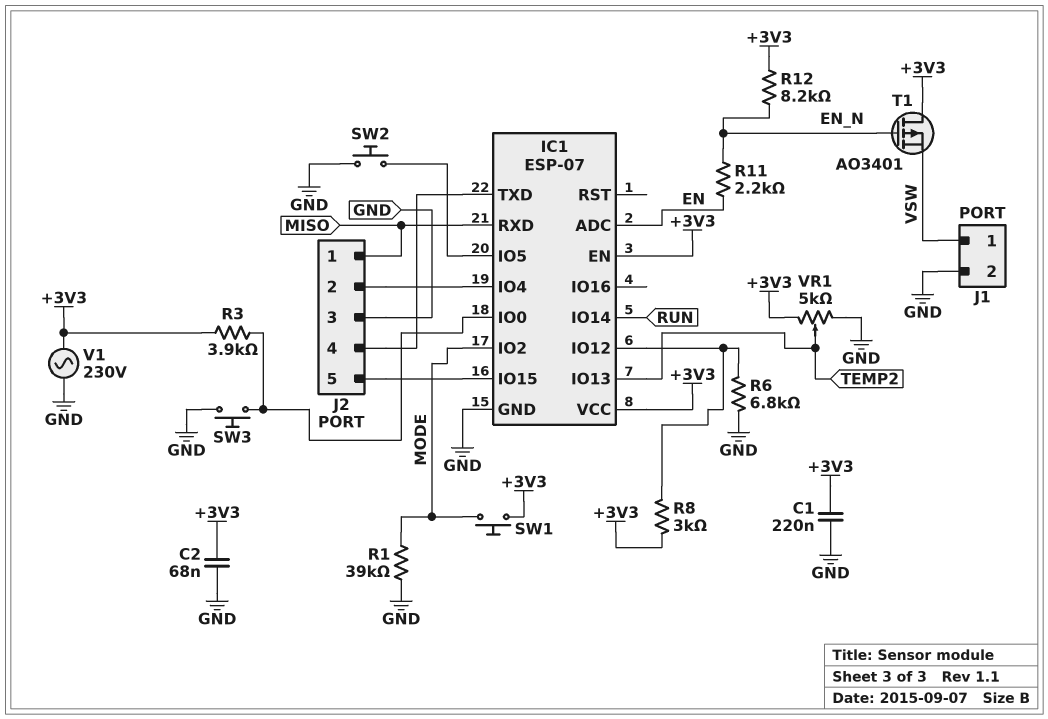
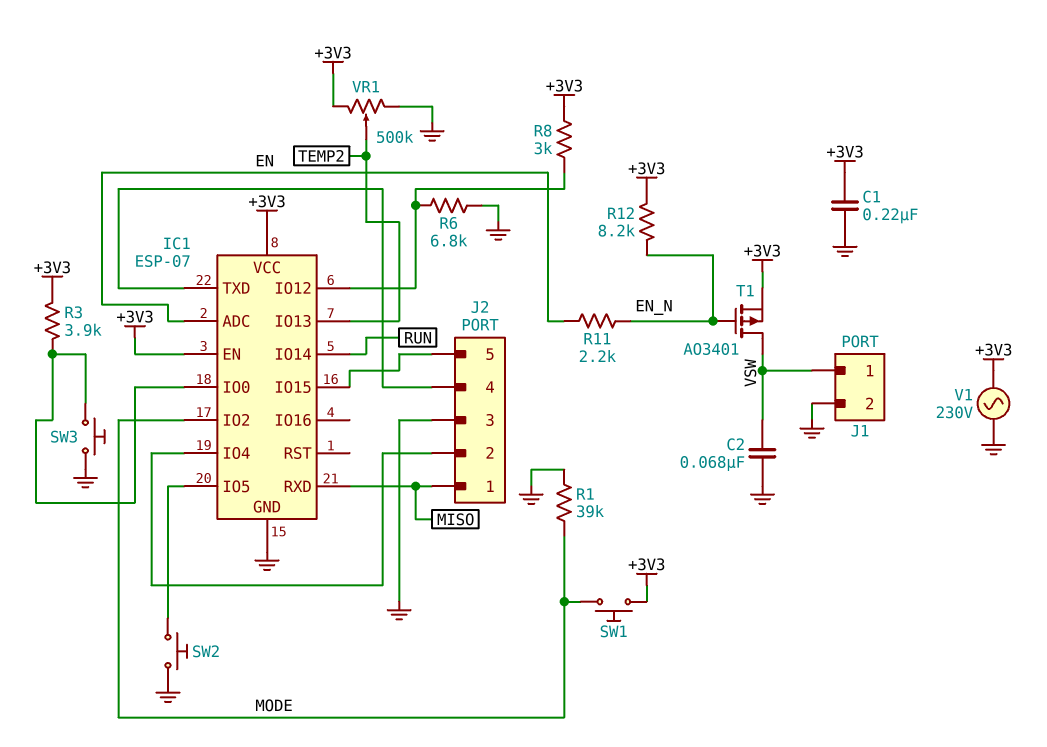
C2: 68nF (+3V3, GND) -> 68nF (GND, VSW)
T1: PMOS AO3401 (G EN_N, D +3V3, S VSW) -> PMOS AO3401 (G EN_N, D VSW, S +3V3)
VR1: 5k (+3V3, GND, wiper TEMP2) -> 500k (+3V3, GND, wiper TEMP2)

